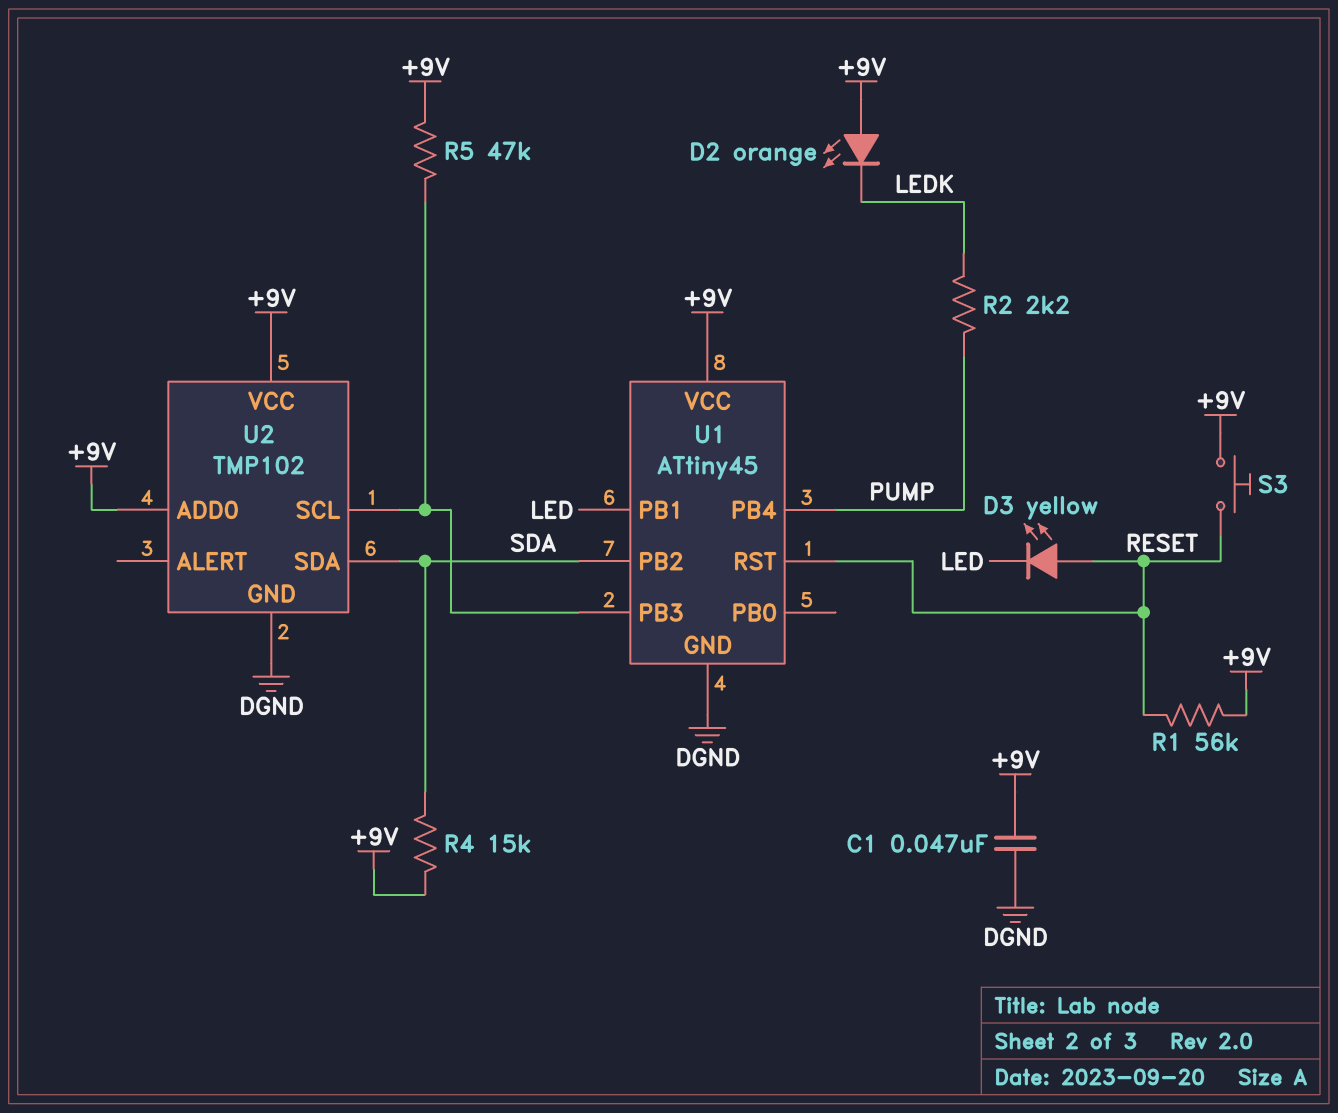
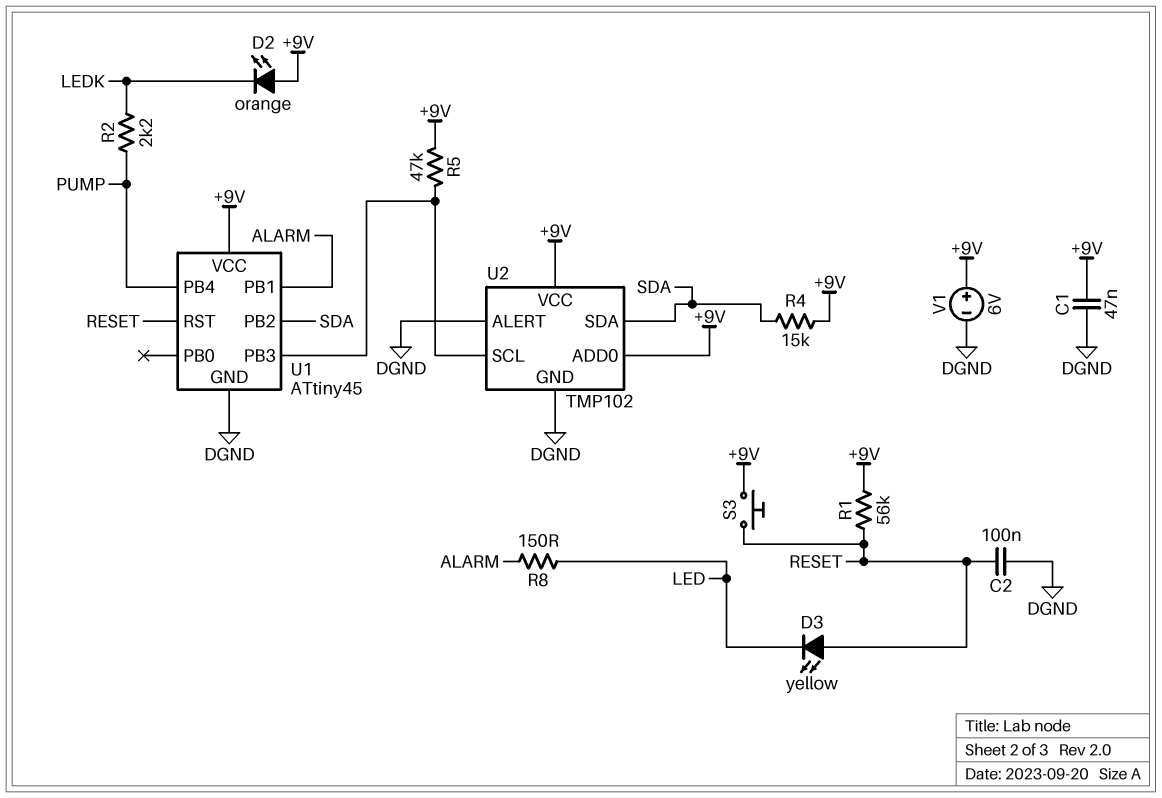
C2: none -> 100nF (DGND, RESET)
R8: none -> 150 (ALARM, LED)
U1 pin PB1: LED -> ALARM
U2 pin ALERT: none -> DGND
V1: none -> 6V (plus +9V, minus DGND)

